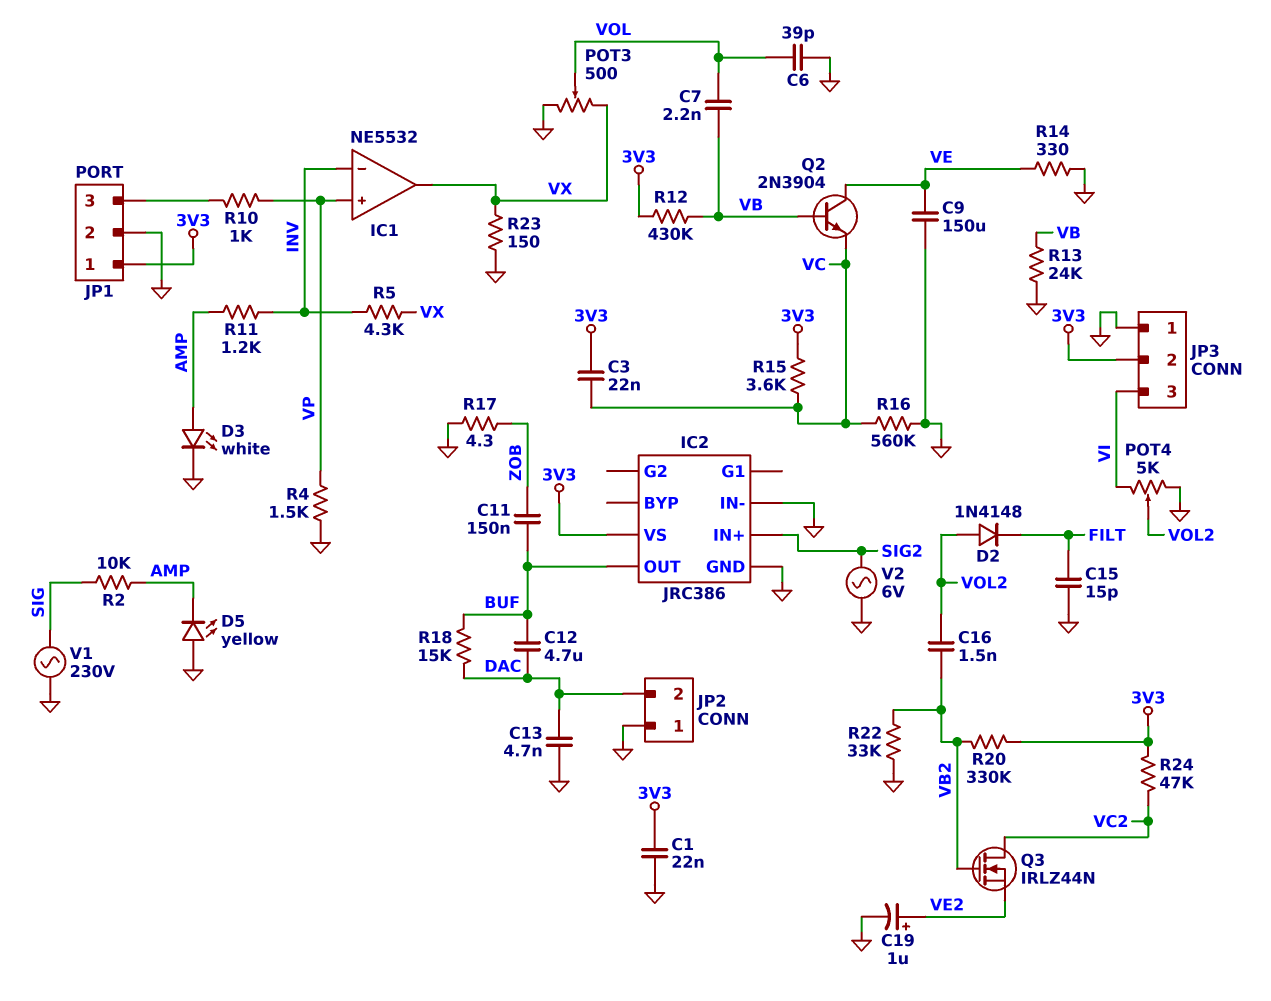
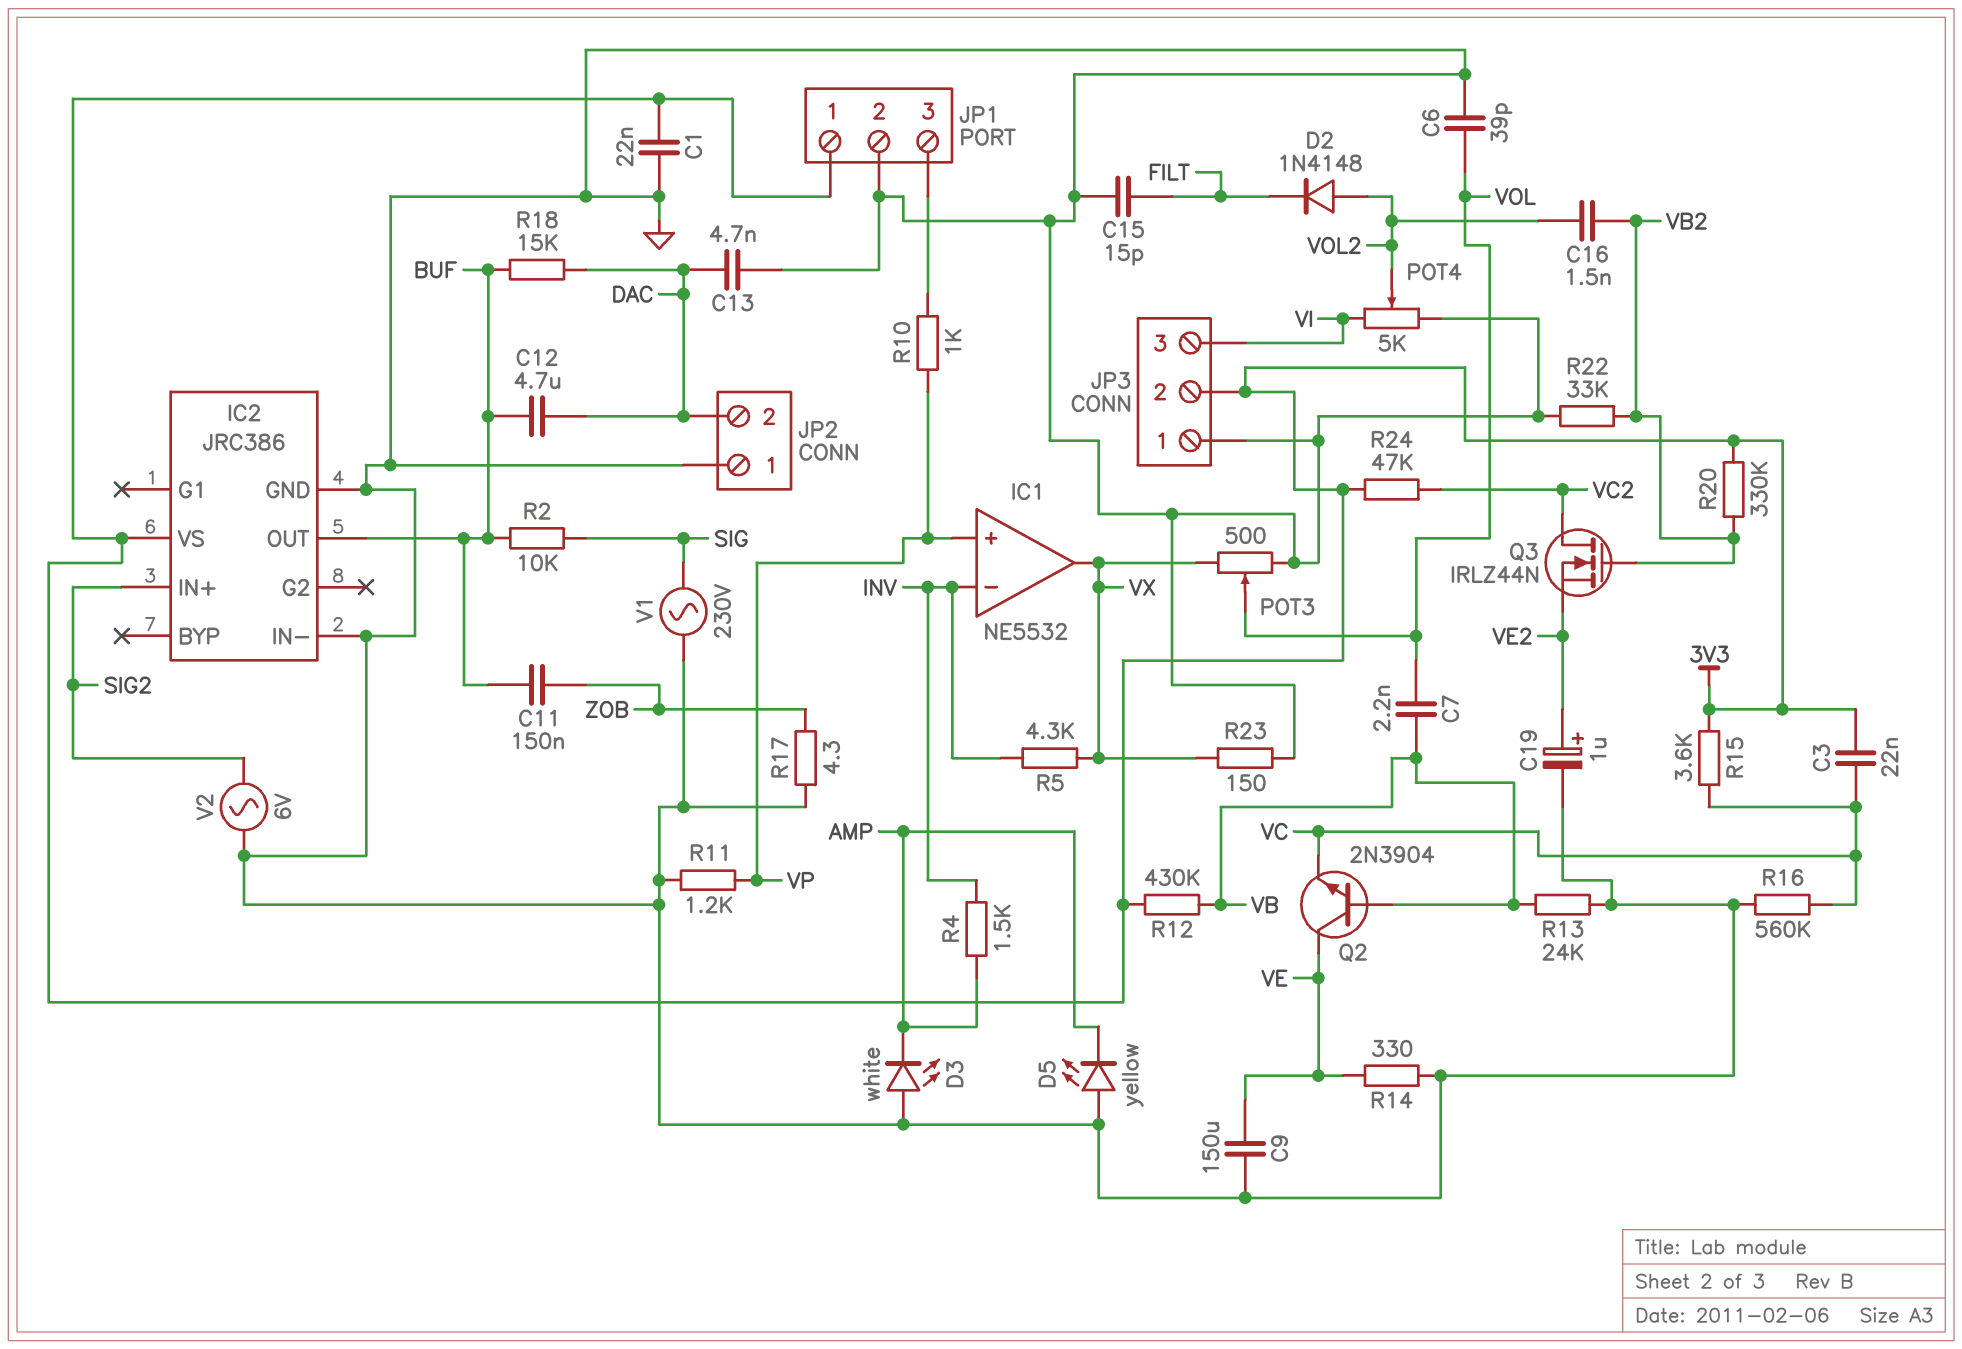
D3: LED white (A AMP, K GND) -> LED white (A GND, K AMP)
R2: 10k (AMP, SIG) -> 10k (BUF, SIG)
R4: 1.5k (GND, VP) -> 1.5k (AMP, INV)
R11: 1.2k (AMP, INV) -> 1.2k (GND, VP)

